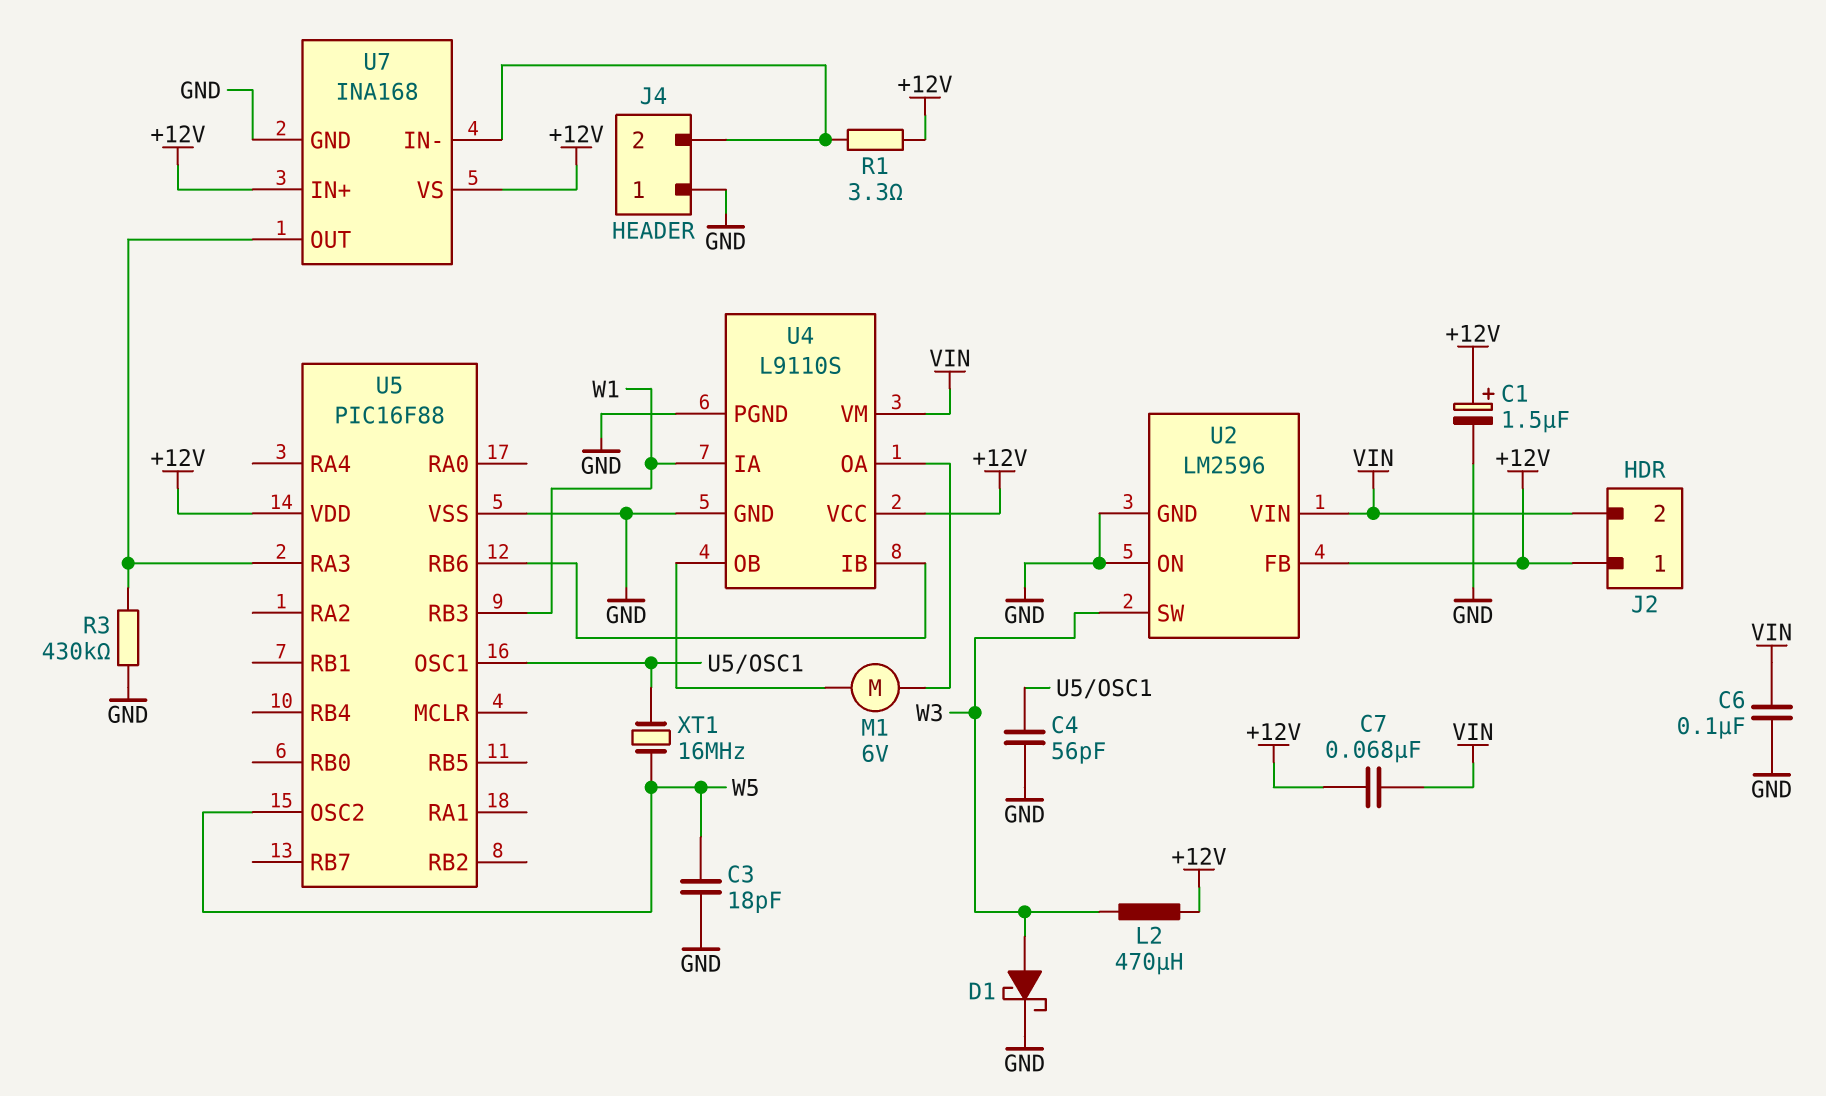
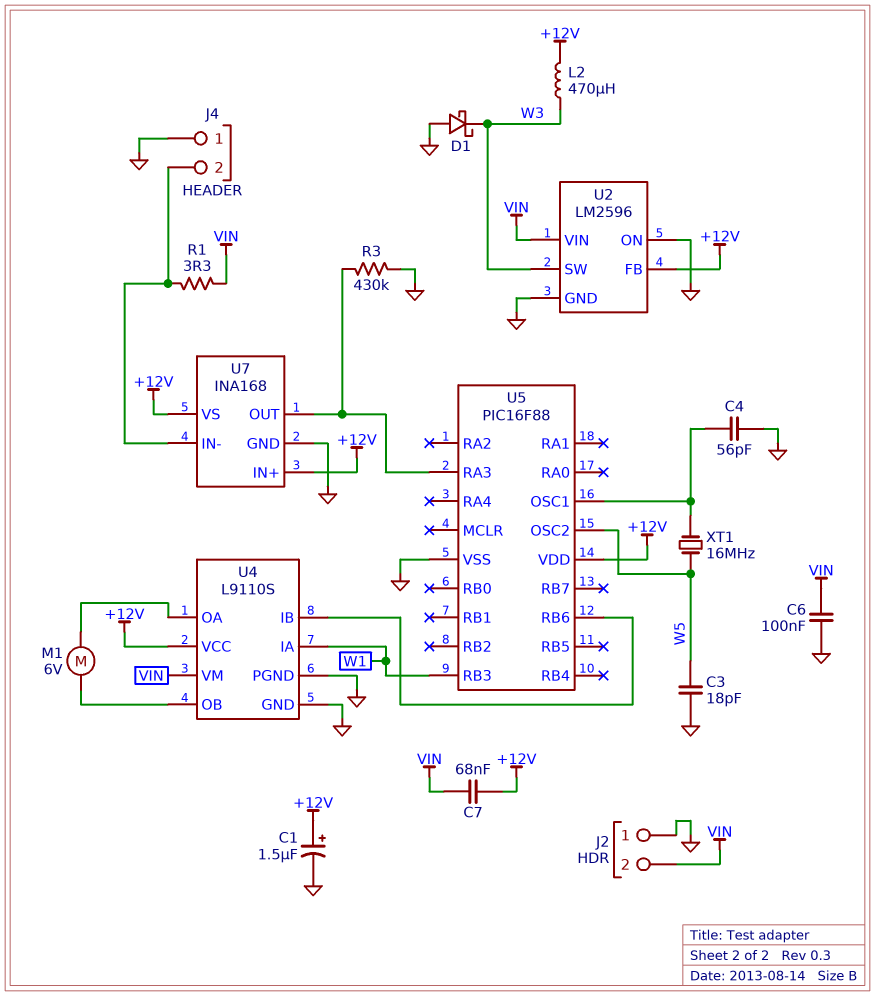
D1: schottky (A W3, K GND) -> schottky (A GND, K W3)
J2 pin 1: +12V -> GND
R1: 3.3 (+12V, J4/2) -> 3.3 (J4/2, VIN)

